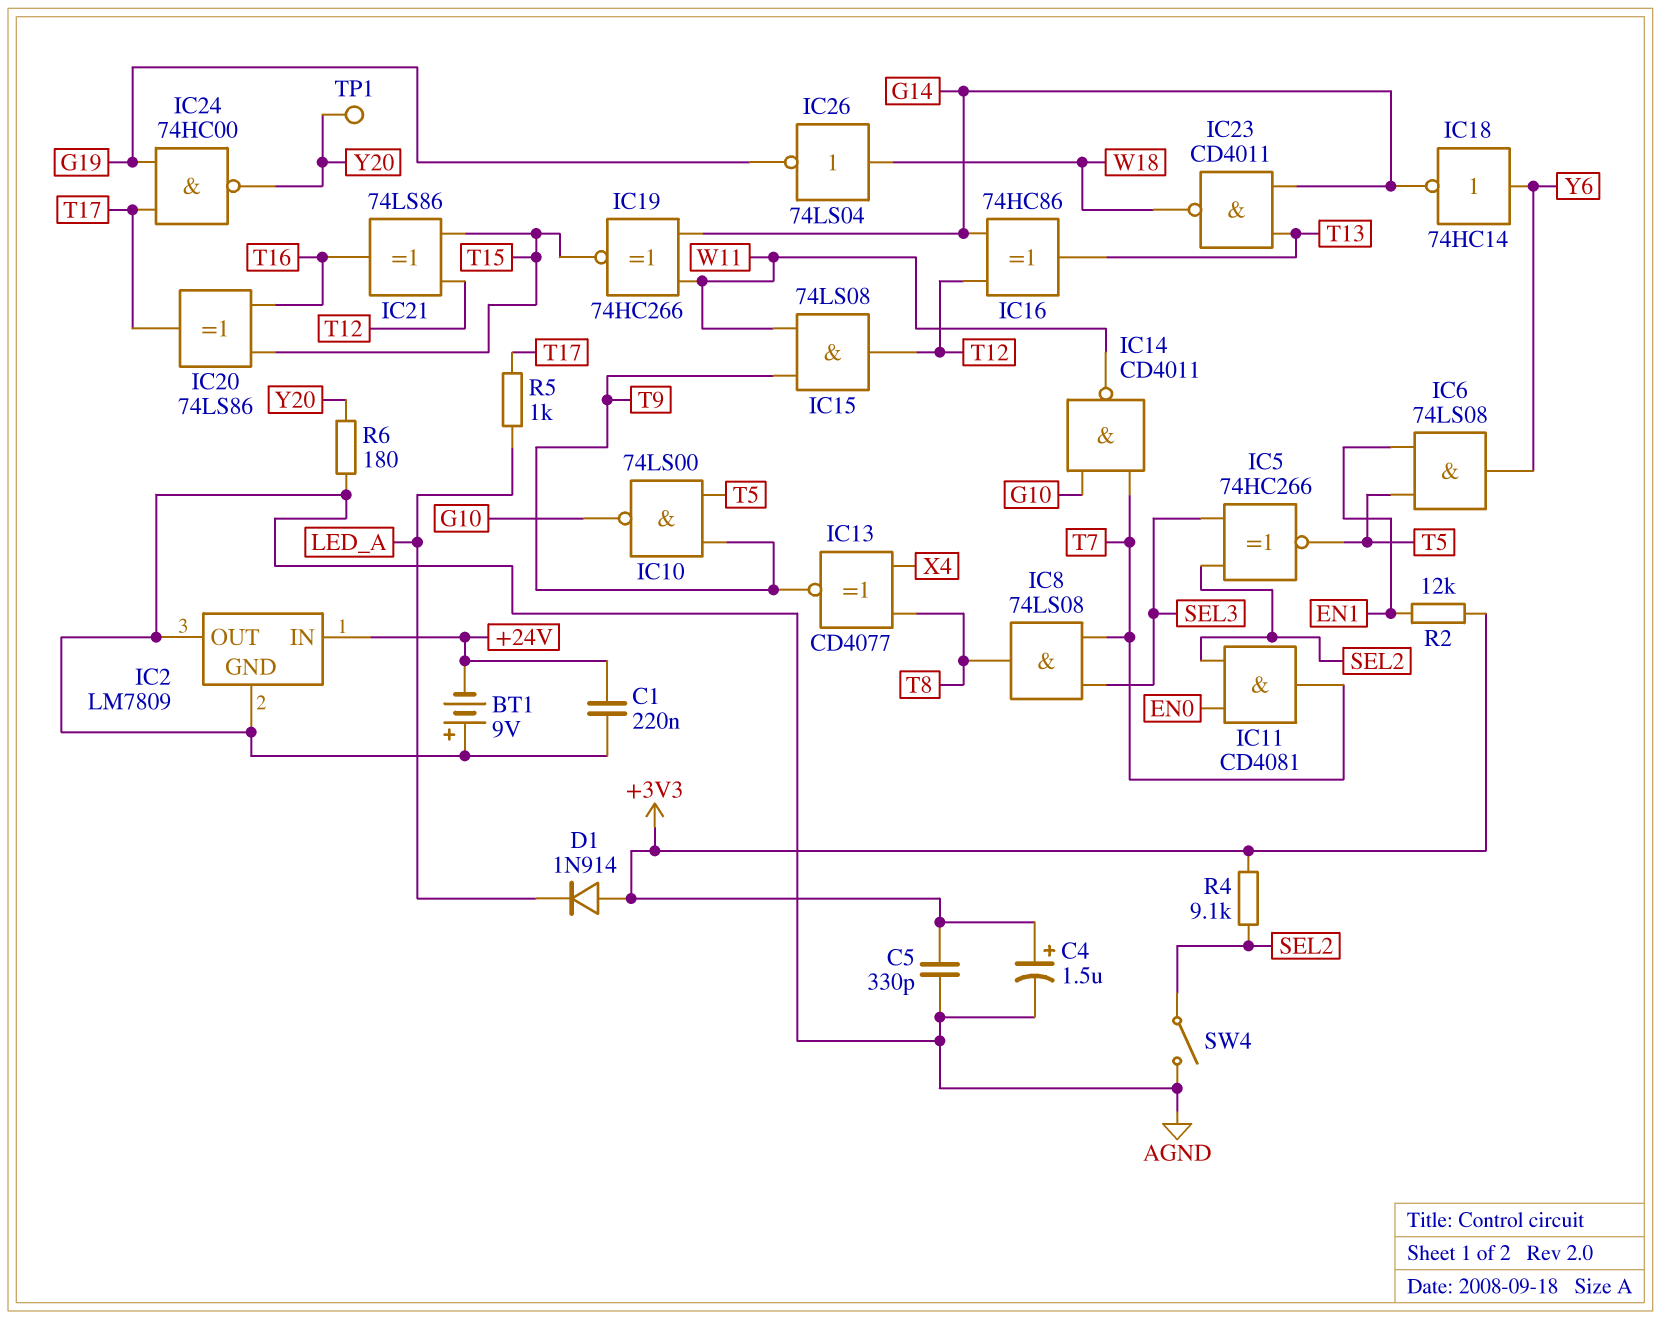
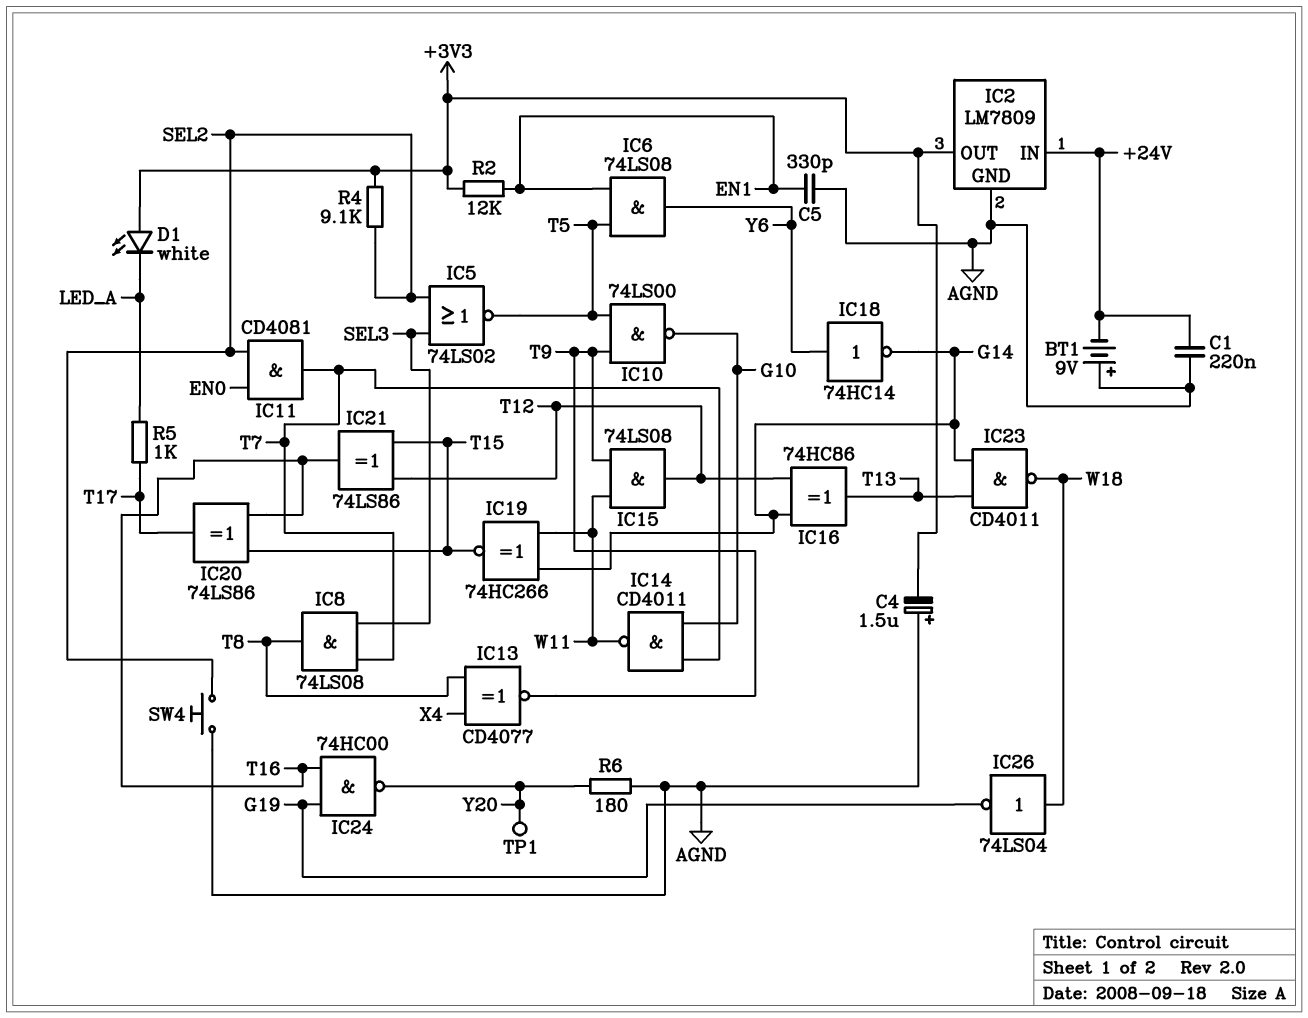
C4: 1.5uF (plus +3V3, minus AGND) -> 1.5uF (plus AGND, minus +3V3)
C5: 330pF (+3V3, AGND) -> 330pF (AGND, EN1)
D1: diode 1N914 (A +3V3, K LED_A) -> LED white (A +3V3, K LED_A)
IC2 pin OUT: AGND -> +3V3
IC5: XNOR 74HC266 (in SEL2, in SEL3, out T5) -> NOR 74LS02 (in SEL2, in SEL3, out T5)
IC24: NAND 74HC00 (in G19, in T17, out Y20) -> NAND 74HC00 (in G19, in T16, out Y20)
SW4: switch (AGND, SEL2) -> button (AGND, SEL2)

